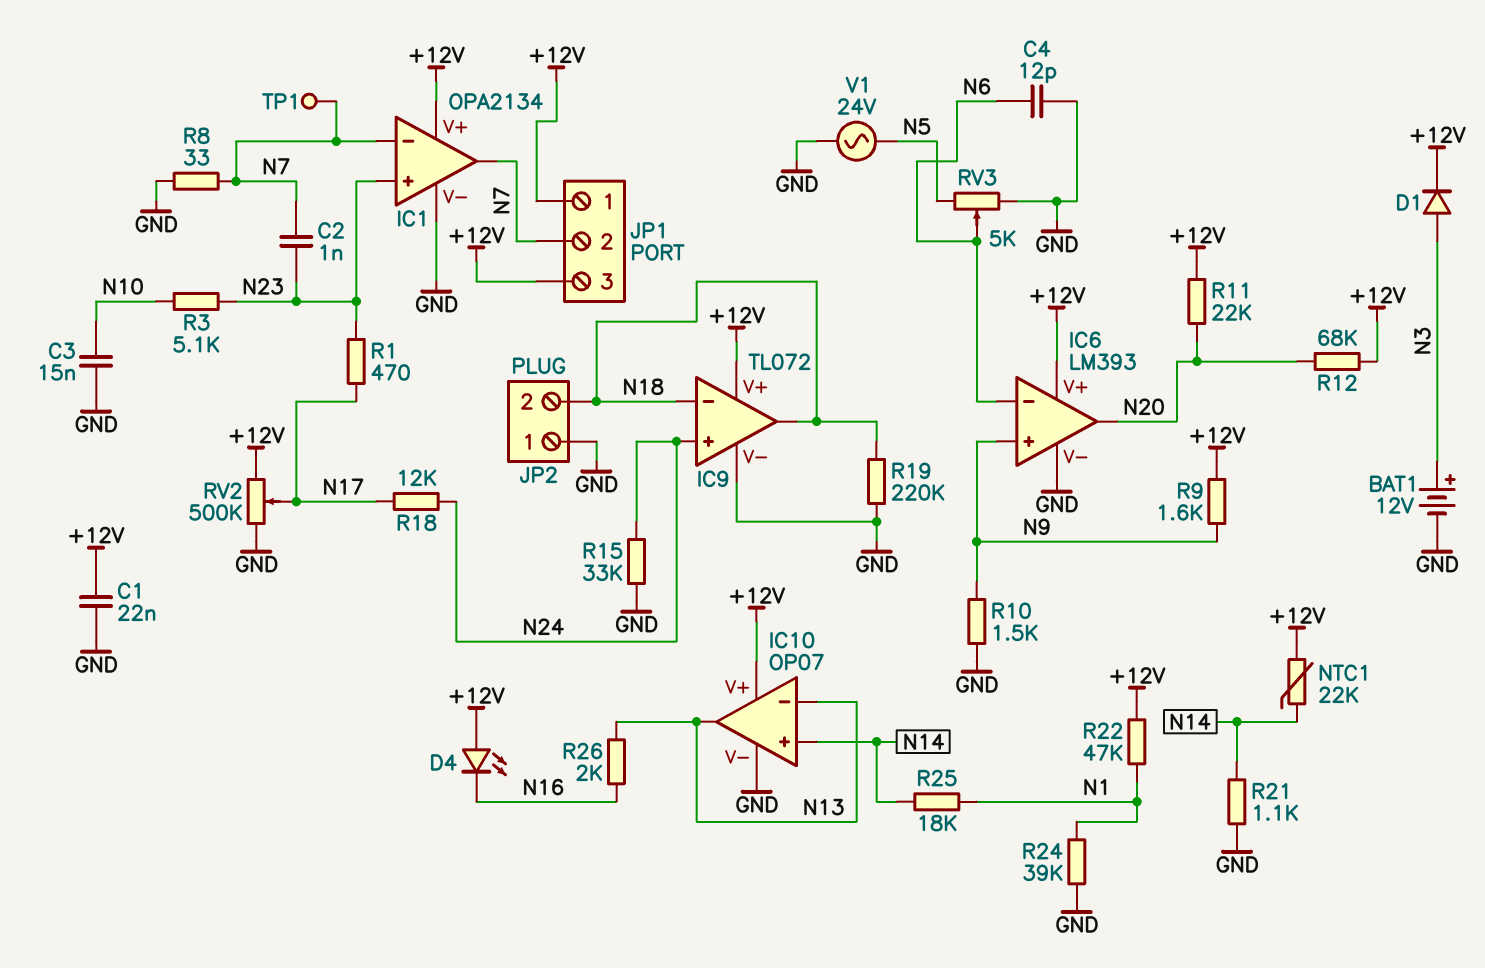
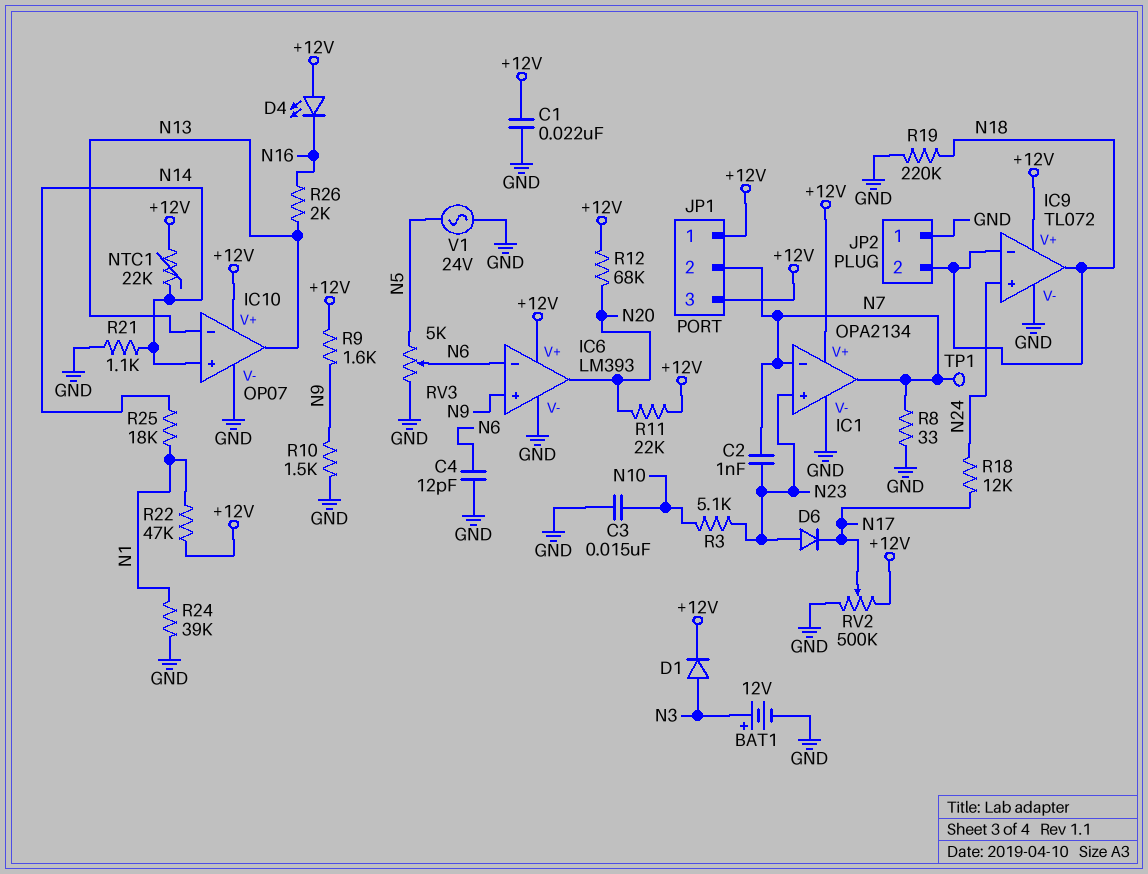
D6: none -> diode (A N23, K N17)
R1: 470 (N17, N23) -> none
R15: 33k (GND, N24) -> none

